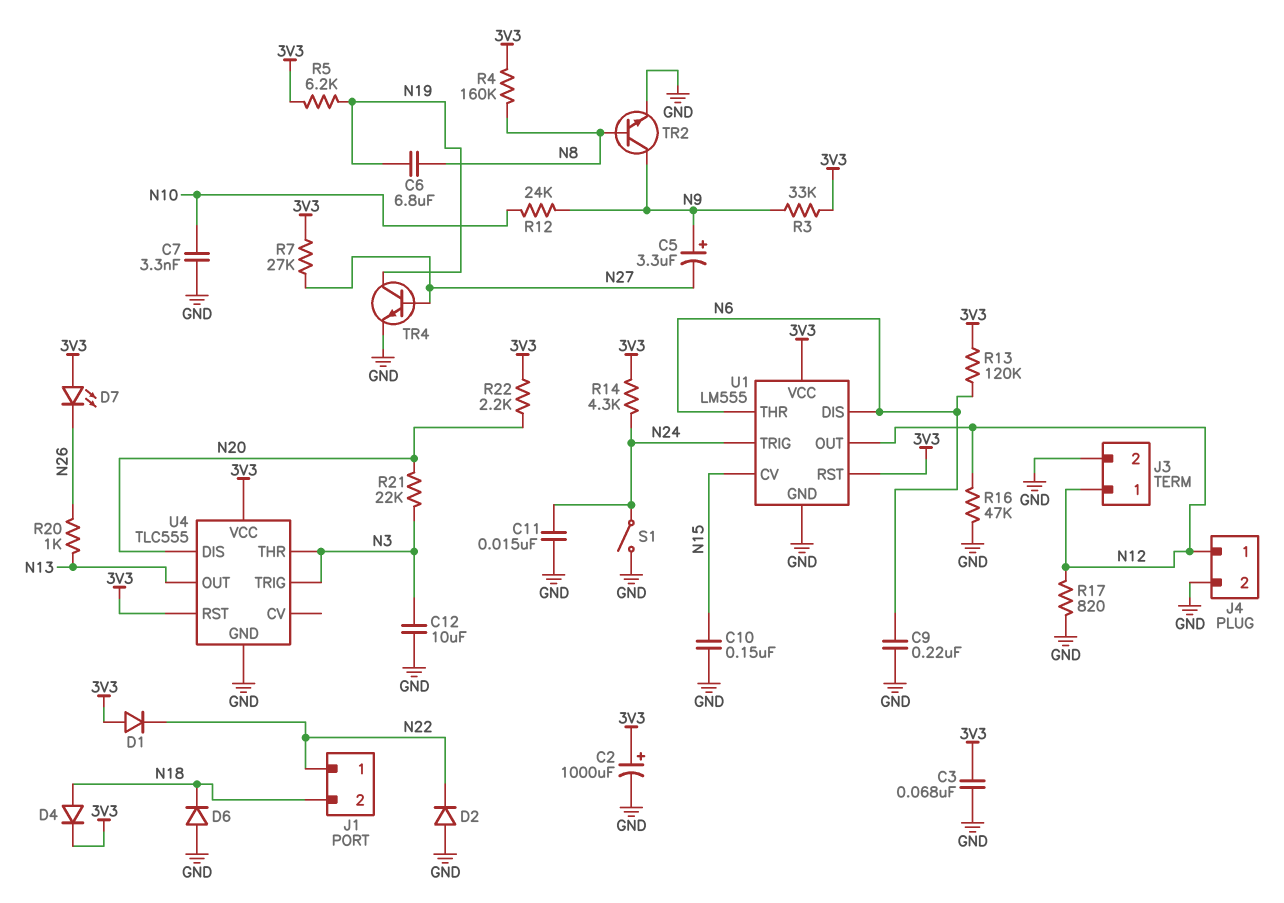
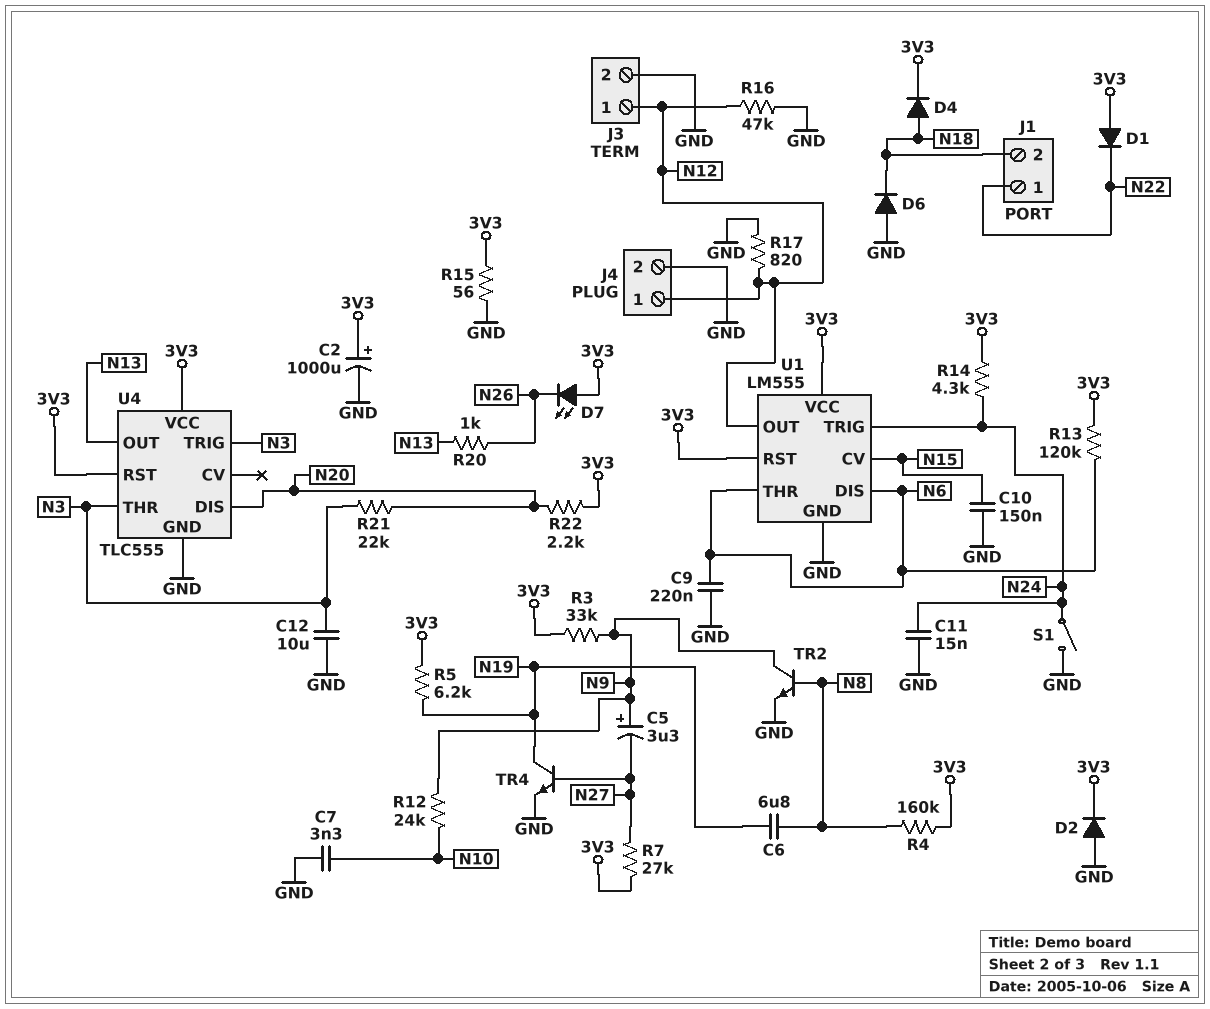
C3: 68nF (3V3, GND) -> none
D2: diode (A GND, K N22) -> diode (A GND, K 3V3)
R15: none -> 56 (3V3, GND)

